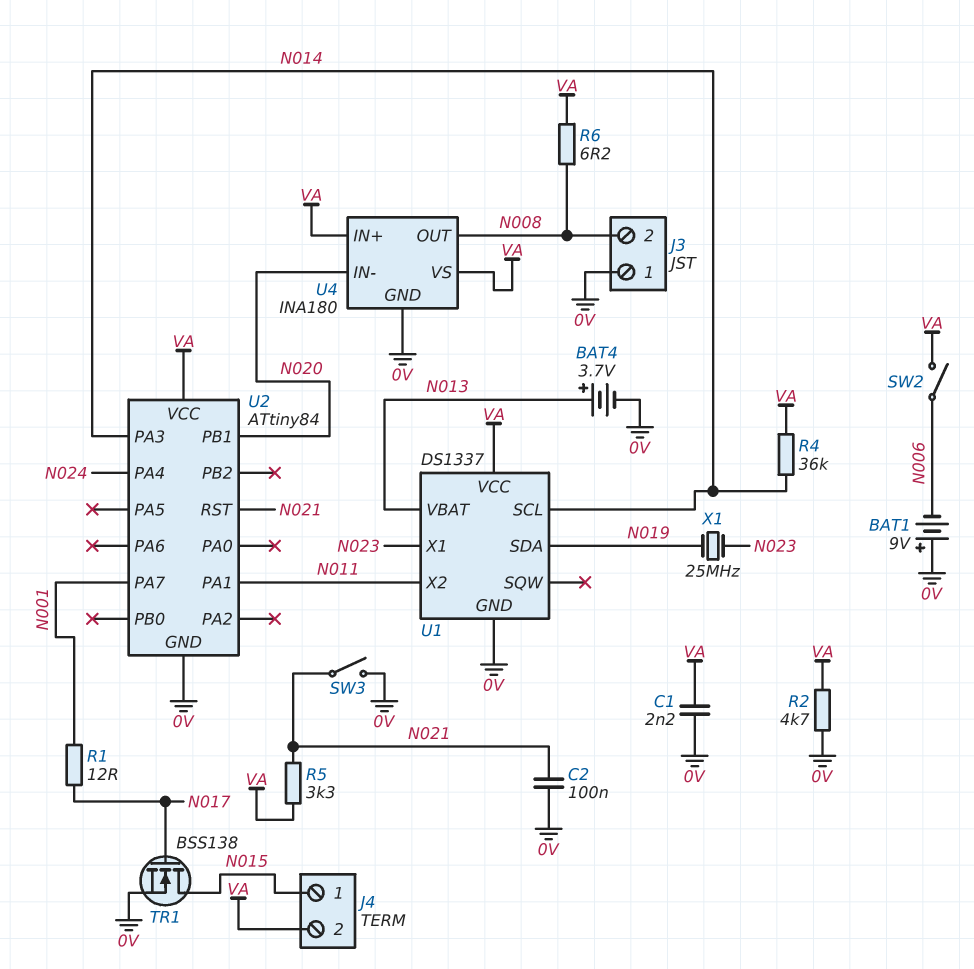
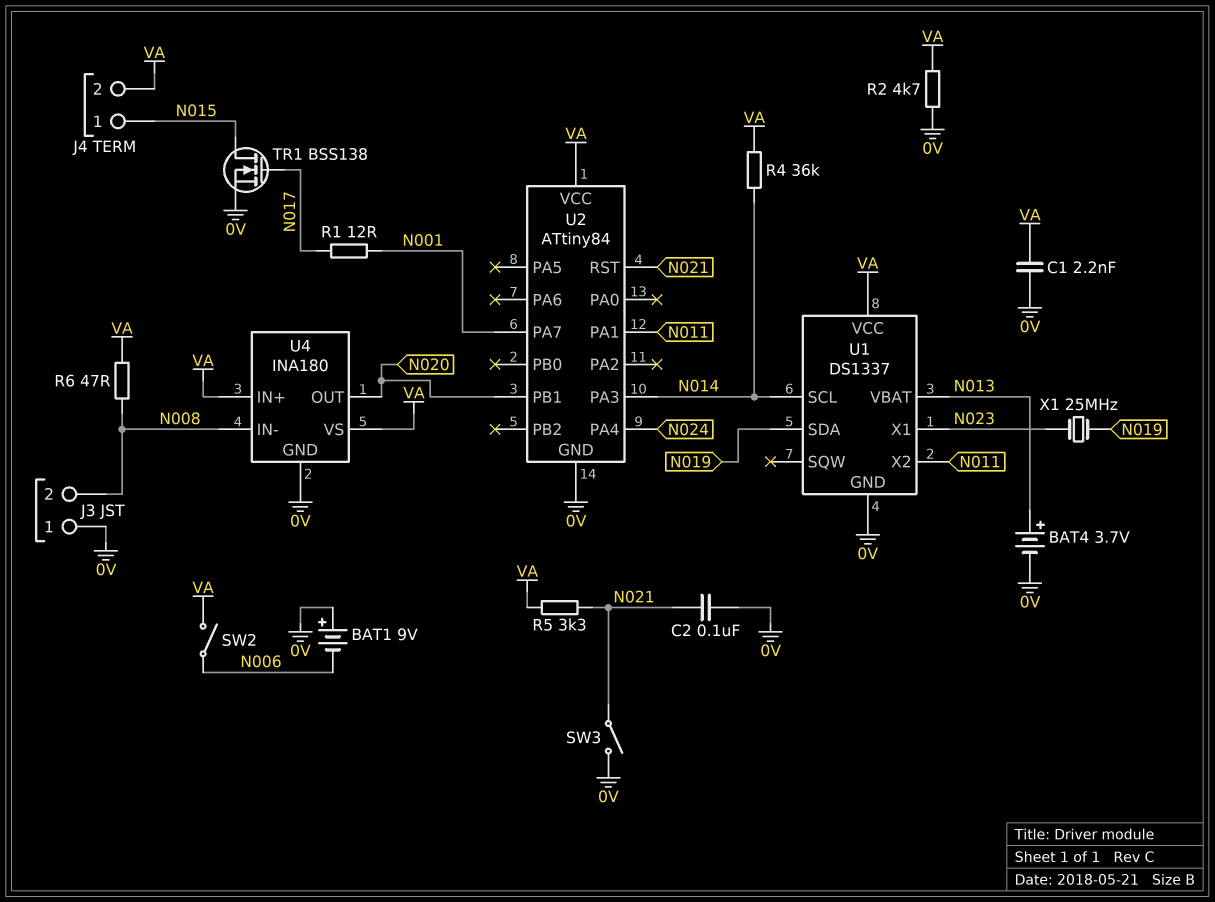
R6: 6.2 (N008, VA) -> 47 (N008, VA)
U4 pin IN-: N020 -> N008
U4 pin OUT: N008 -> N020

